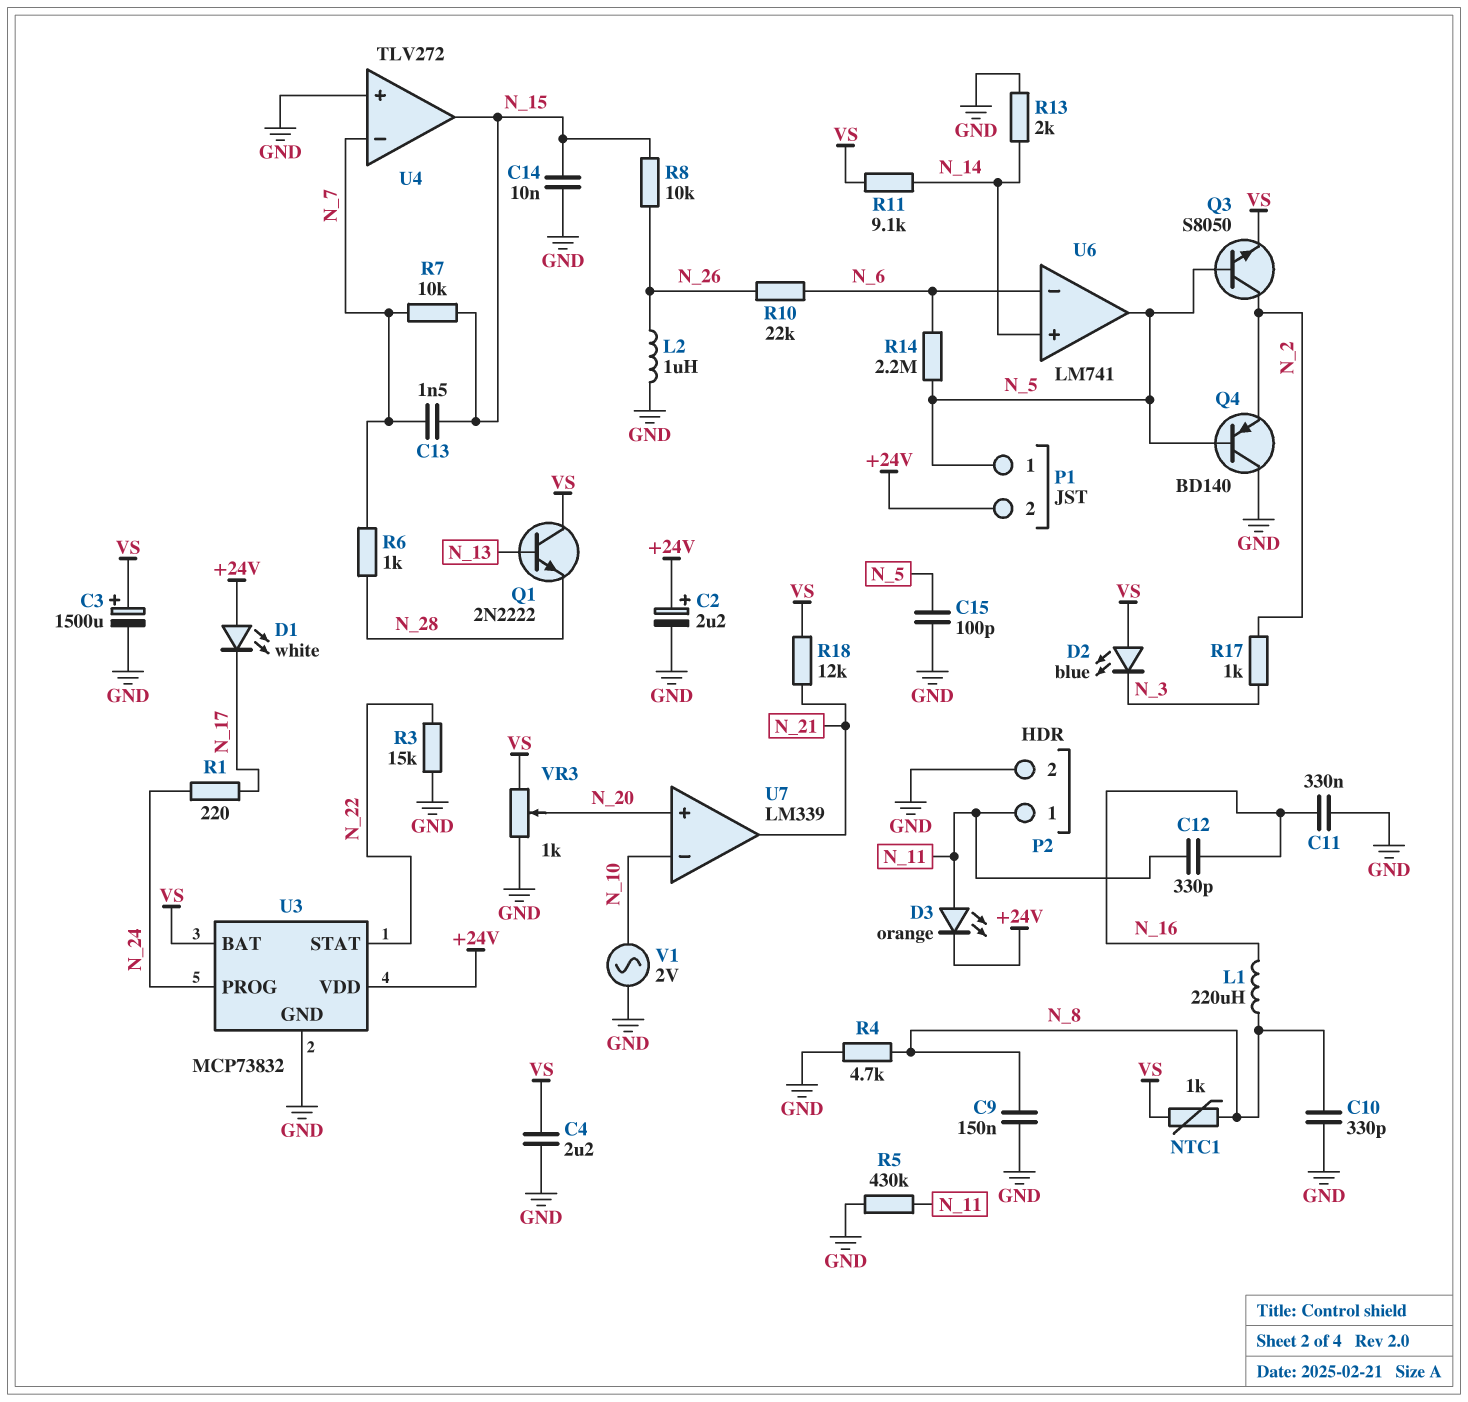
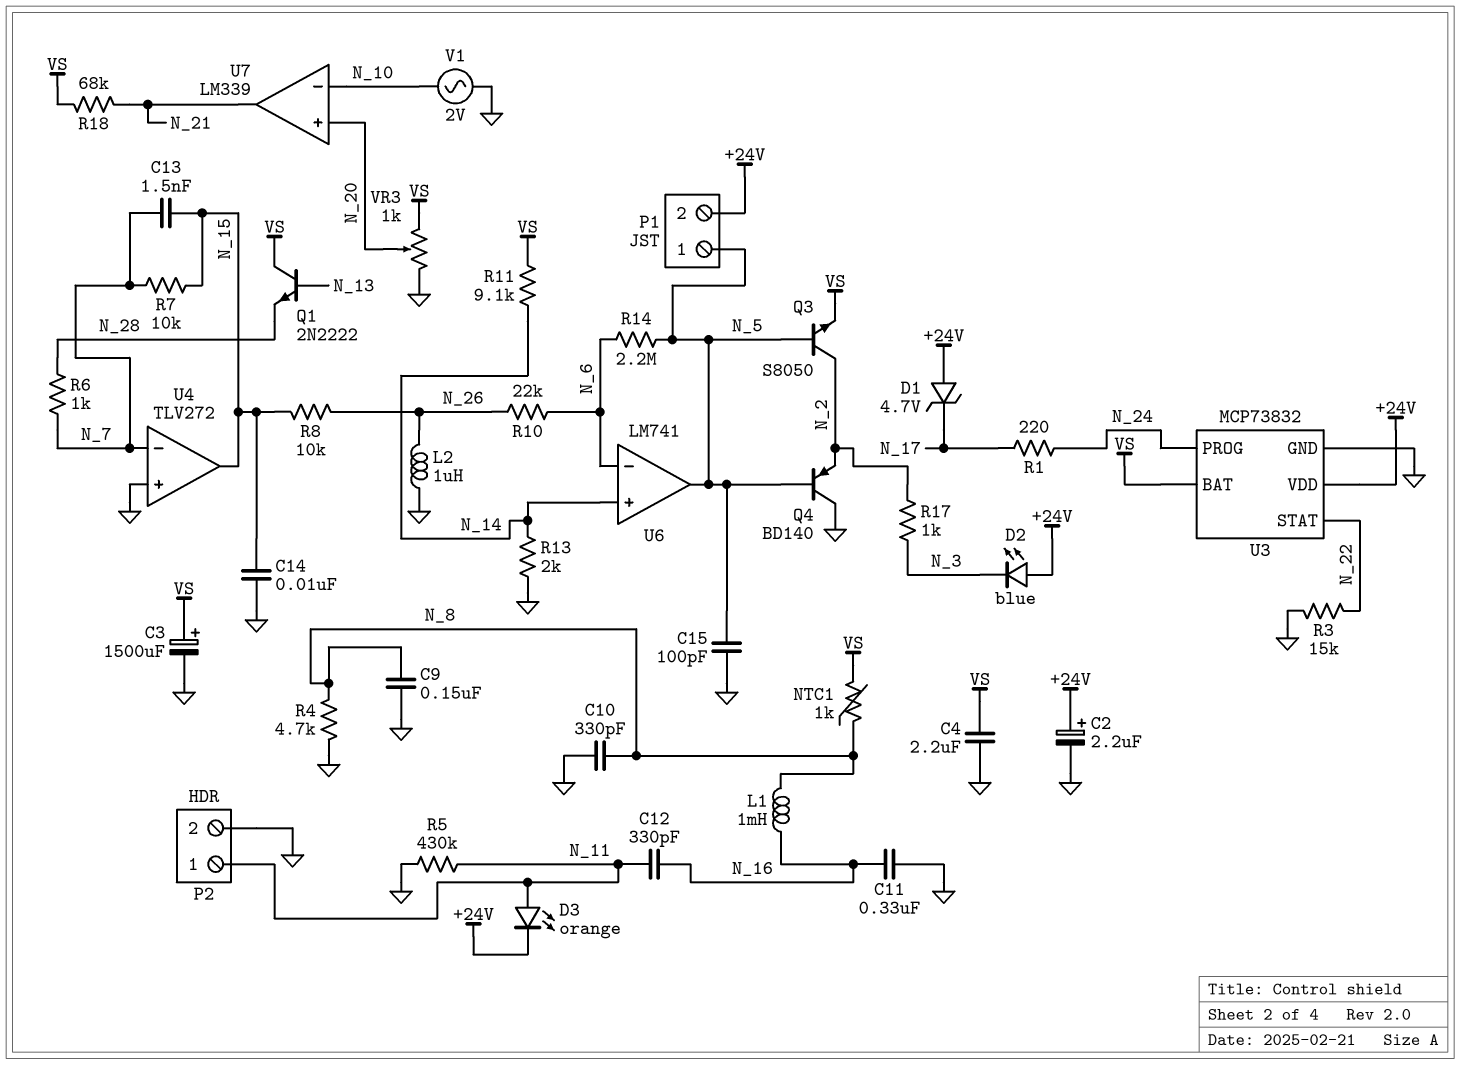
D1: LED white (A +24V, K N_17) -> zener 4.7V (A +24V, K N_17)
D2: LED blue (A VS, K N_3) -> LED blue (A +24V, K N_3)
L1: 220uH (N_8, N_16) -> 1mH (N_8, N_16)
R18: 12k (N_21, VS) -> 68k (N_21, VS)

